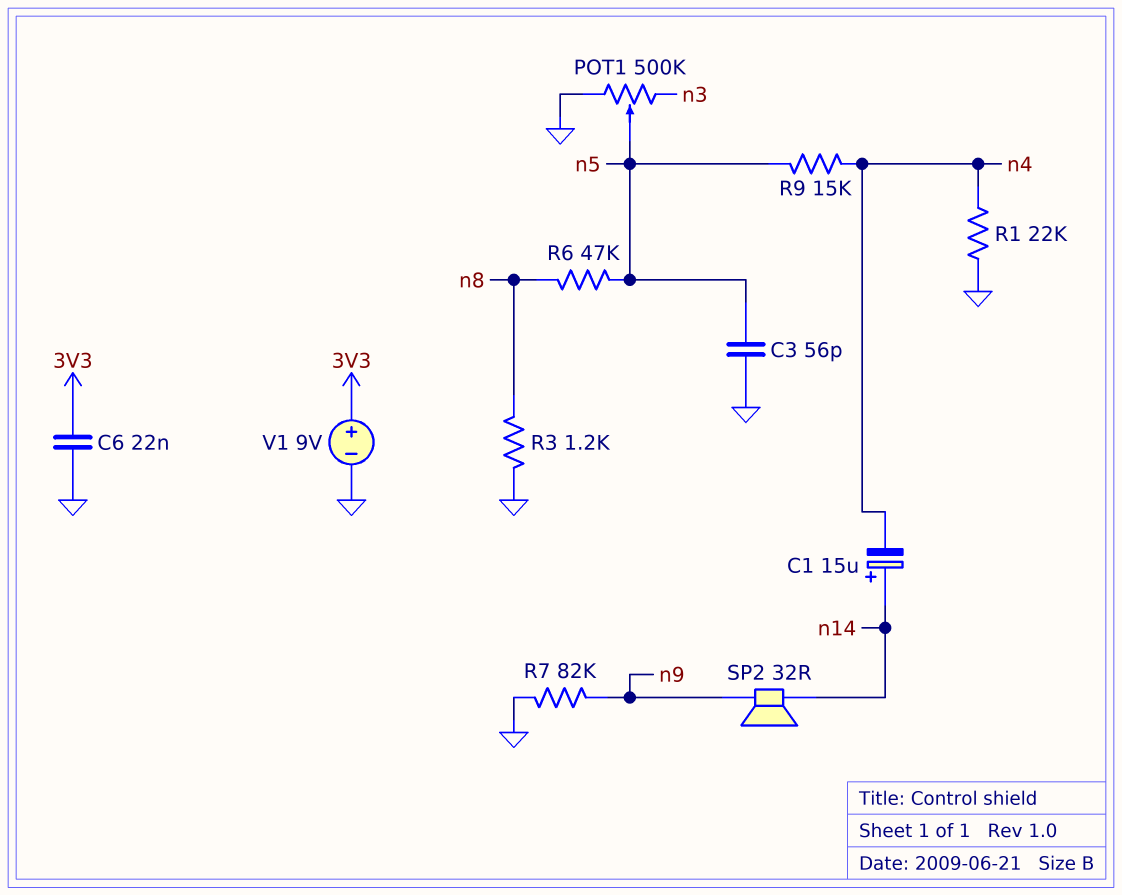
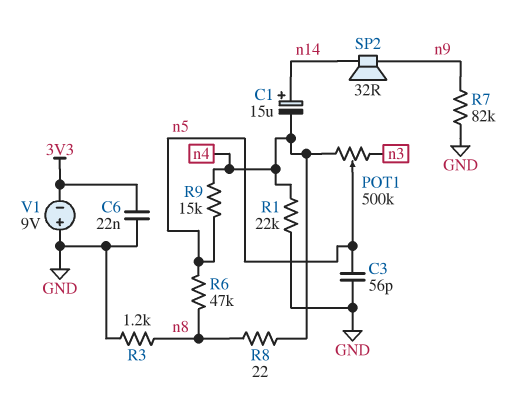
POT1: 500k (GND, n3, wiper n5) -> 500k (n3, n4, wiper n5)
R8: none -> 22 (n4, n8)
V1: 9V (plus 3V3, minus GND) -> 9V (plus GND, minus 3V3)

